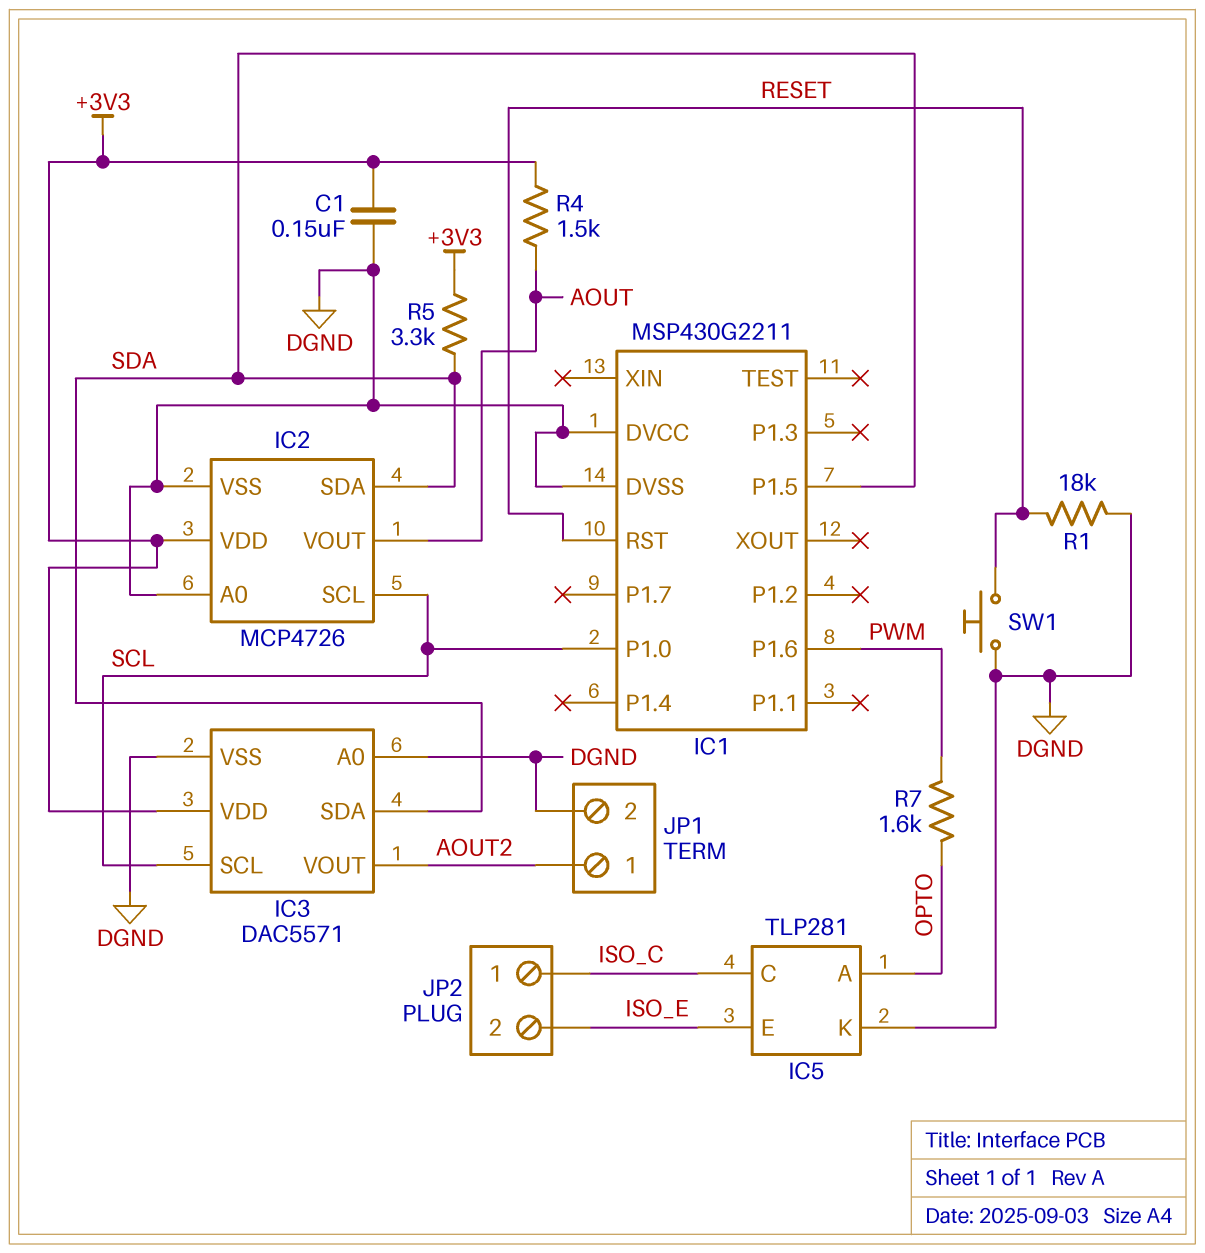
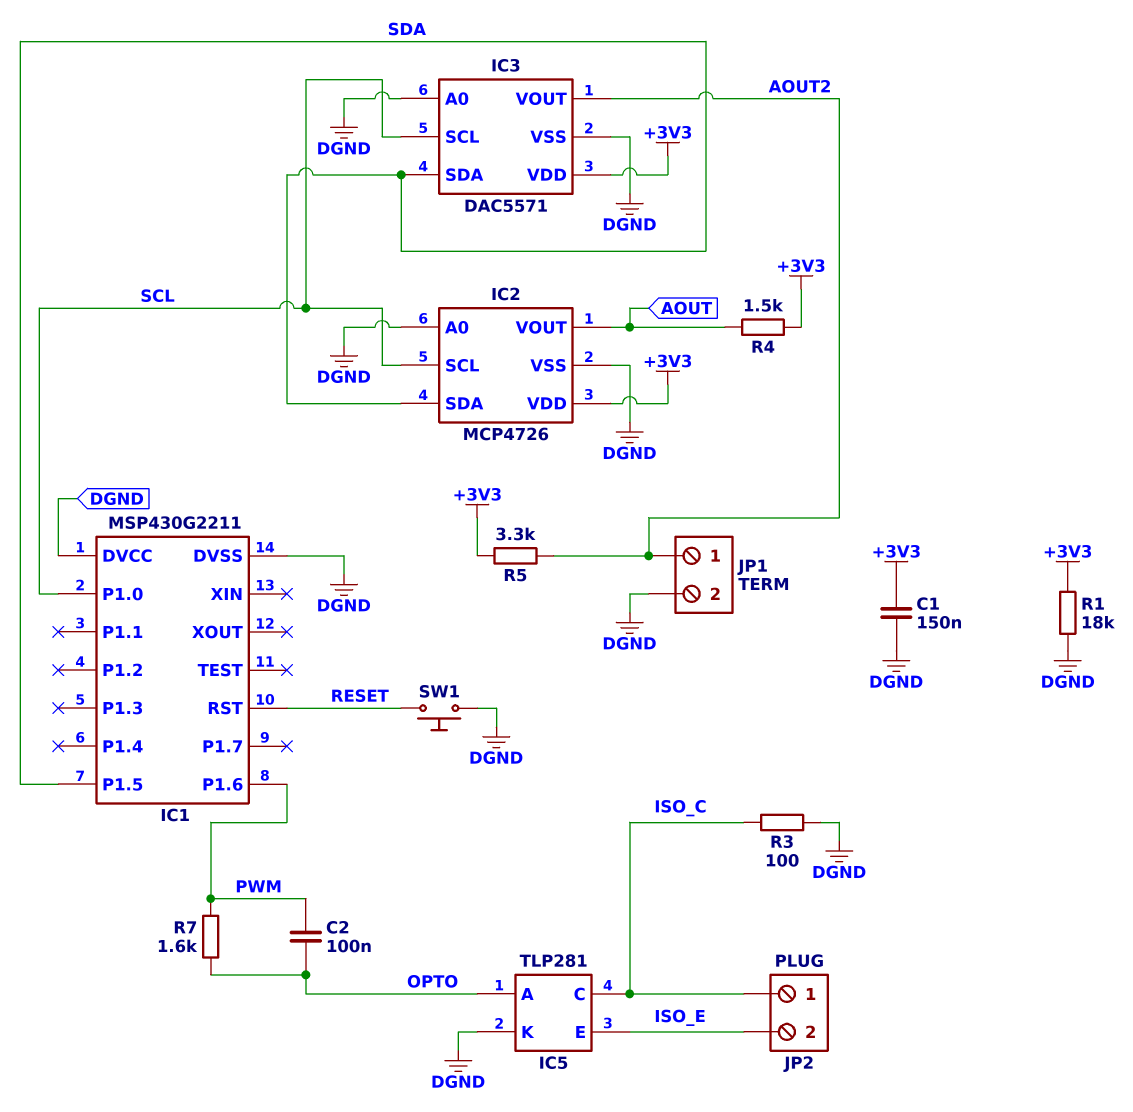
C2: none -> 100nF (OPTO, PWM)
R1: 18k (DGND, RESET) -> 18k (+3V3, DGND)
R3: none -> 100 (DGND, ISO_C)
R5: 3.3k (+3V3, SDA) -> 3.3k (+3V3, AOUT2)

